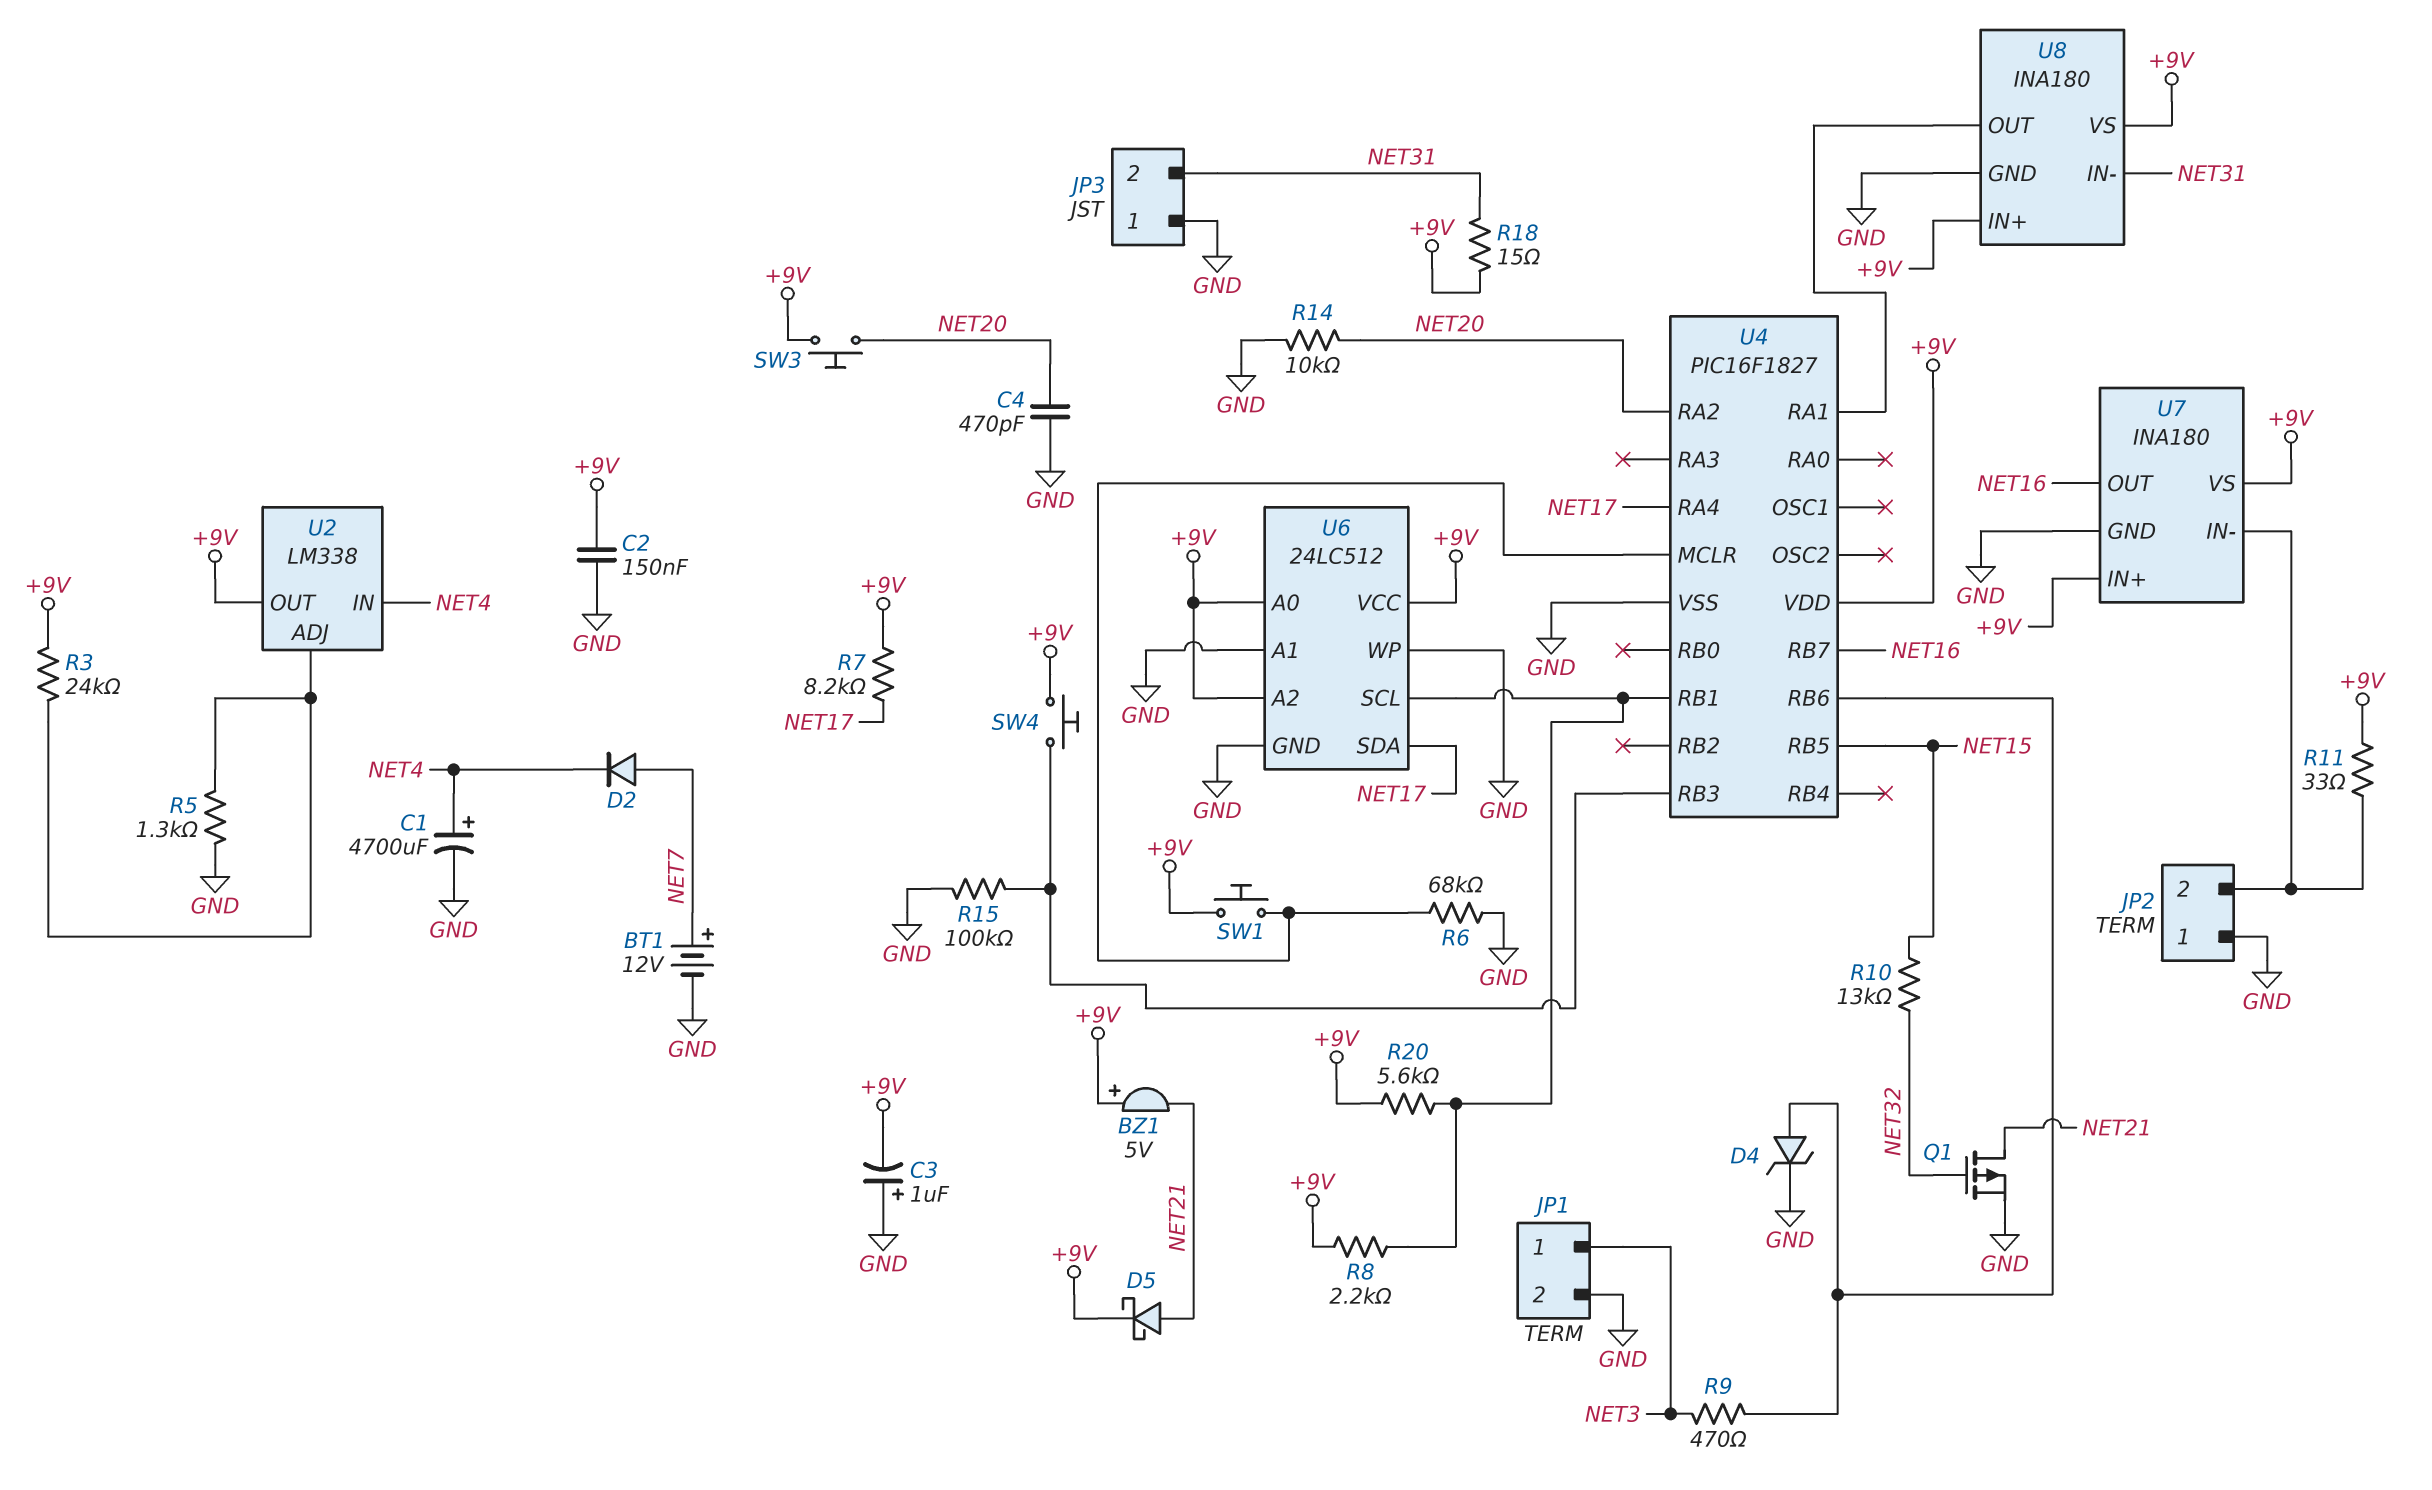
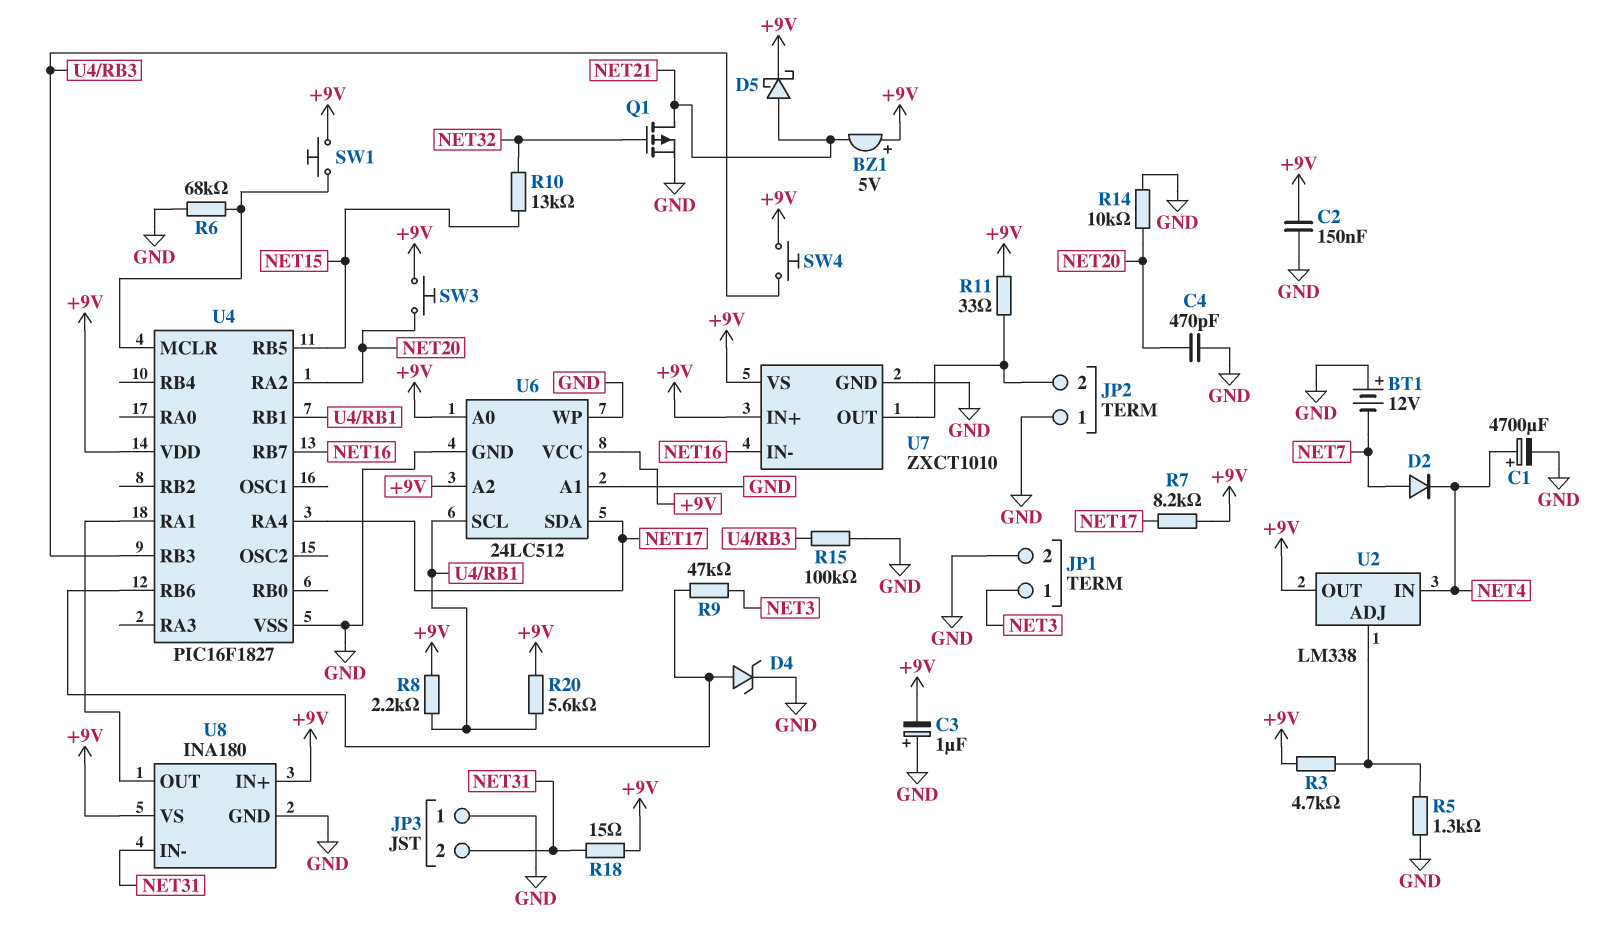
BT1: 12V (plus NET7, minus GND) -> 12V (plus GND, minus NET7)
R3: 24k (+9V, U2/ADJ) -> 4.7k (+9V, U2/ADJ)
R9: 470 (NET3, U4/RB6) -> 47k (NET3, U4/RB6)
U7: INA180 -> ZXCT1010
U7 pin IN-: JP2/2 -> NET16
U7 pin OUT: NET16 -> JP2/2

